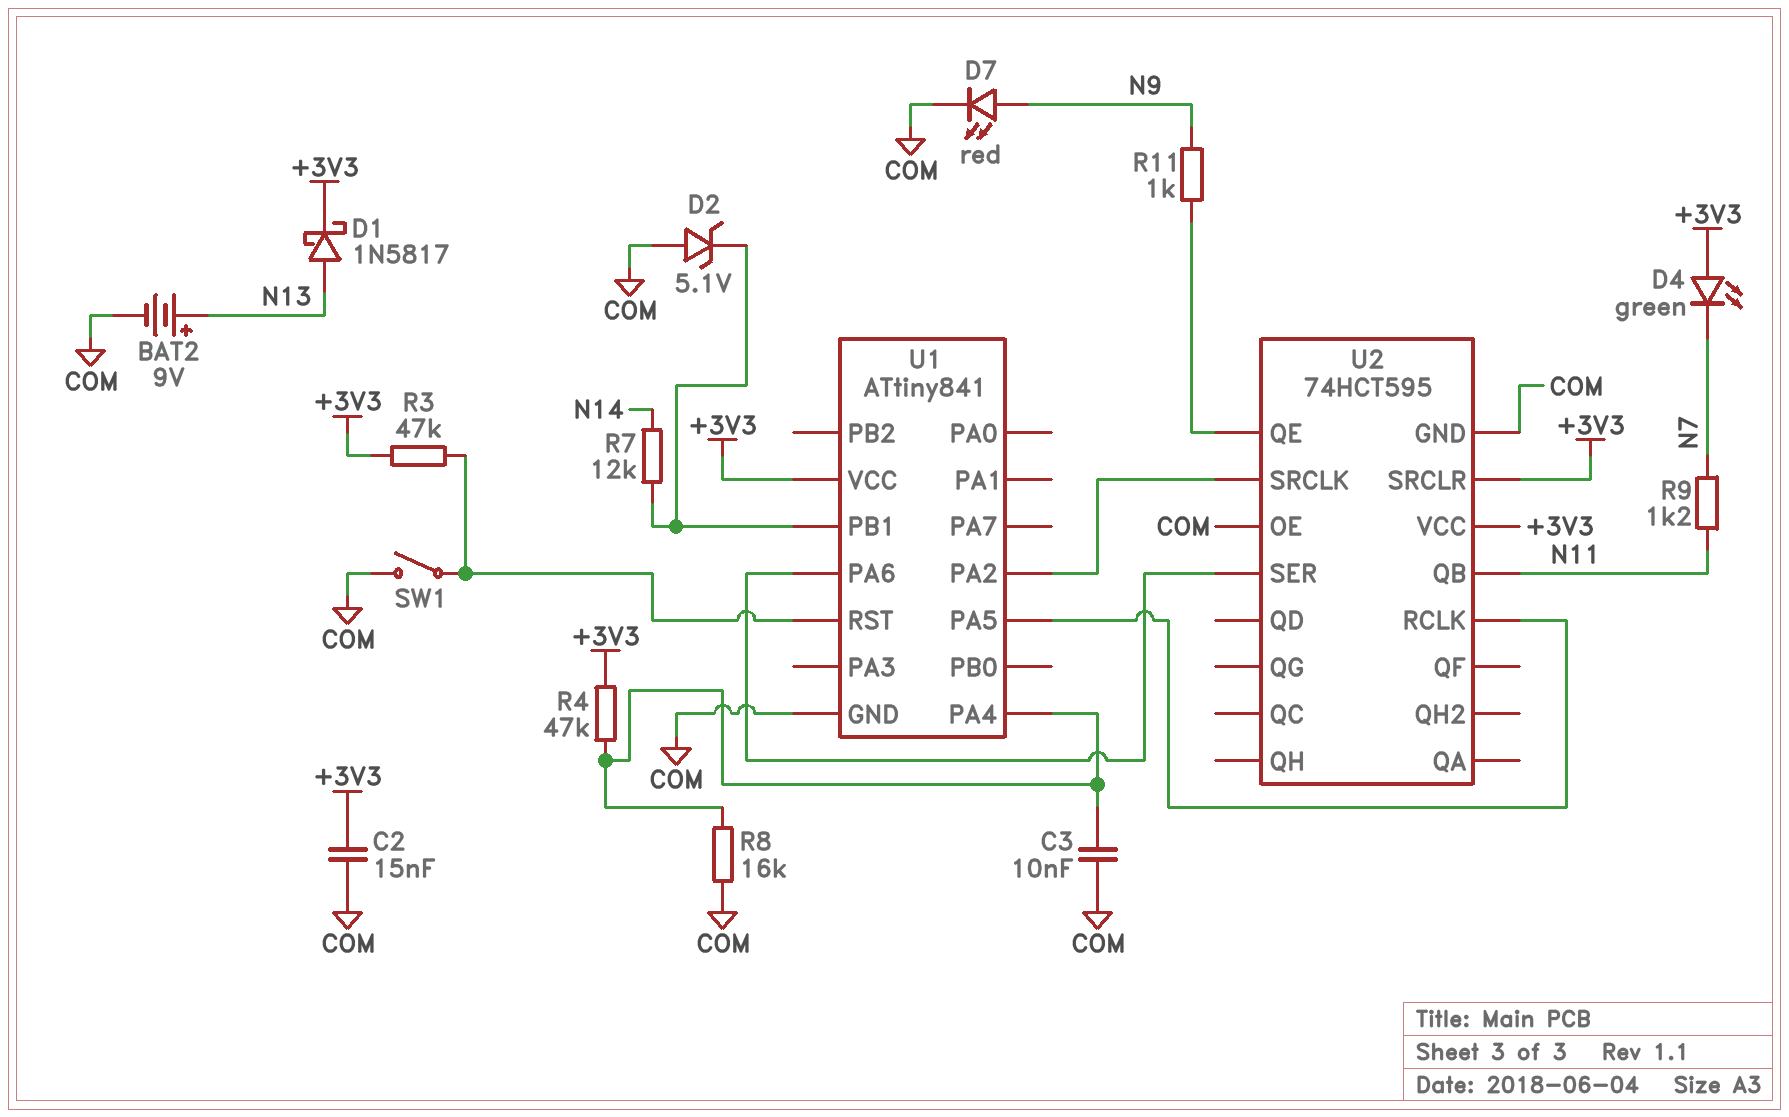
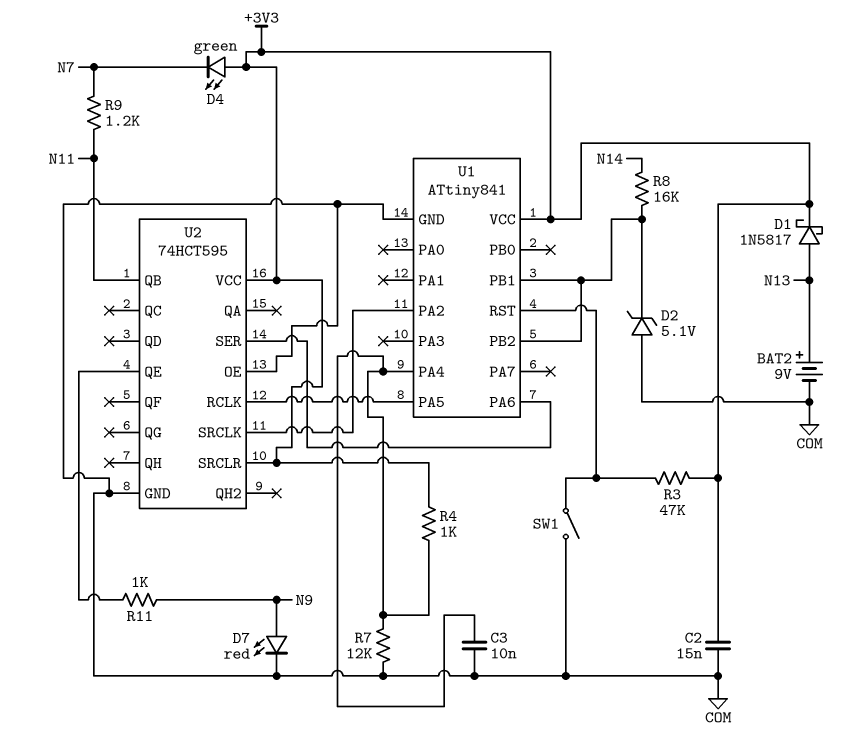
R4: 47k (+3V3, U1/PA4) -> 1k (+3V3, U1/PA4)
R7: 12k (N14, U1/PB1) -> 12k (COM, U1/PA4)
R8: 16k (COM, U1/PA4) -> 16k (N14, U1/PB1)
U1 pin PB2: none -> U1/PB1

